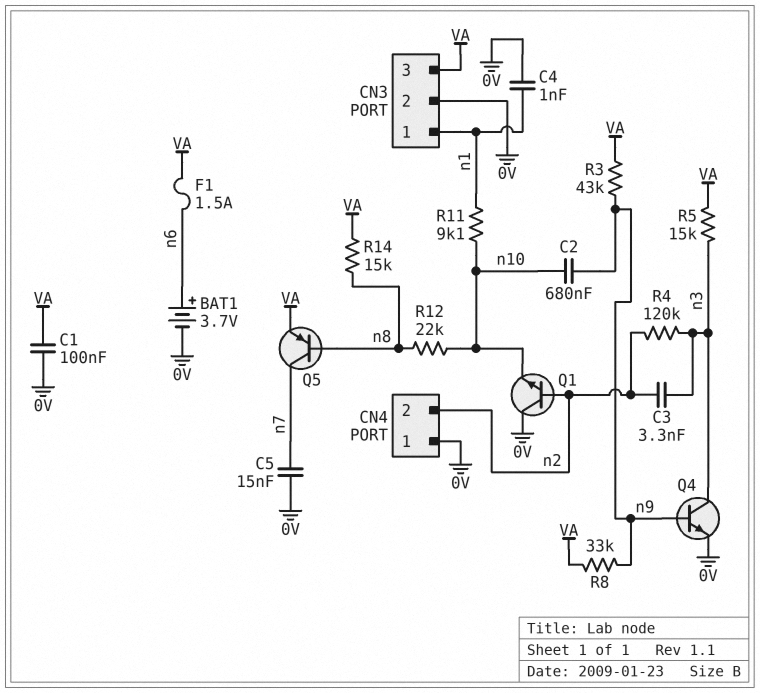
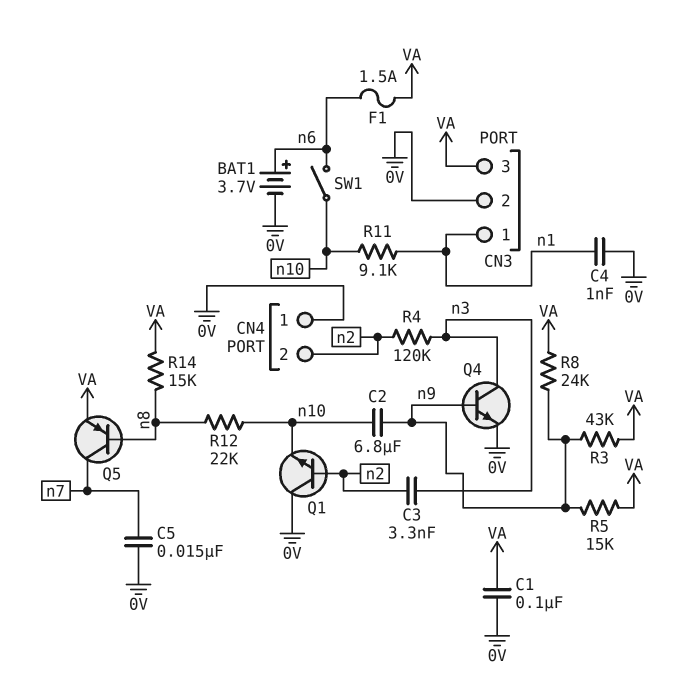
C2: 680nF (n9, n10) -> 6.8uF (n9, n10)
R5: 15k (VA, n3) -> 15k (VA, n9)
R8: 33k (VA, n9) -> 24k (VA, n9)
SW1: none -> switch (n6, n10)

